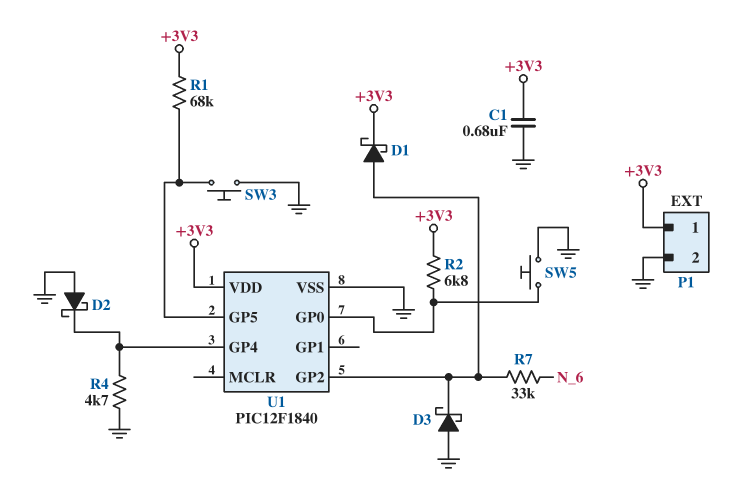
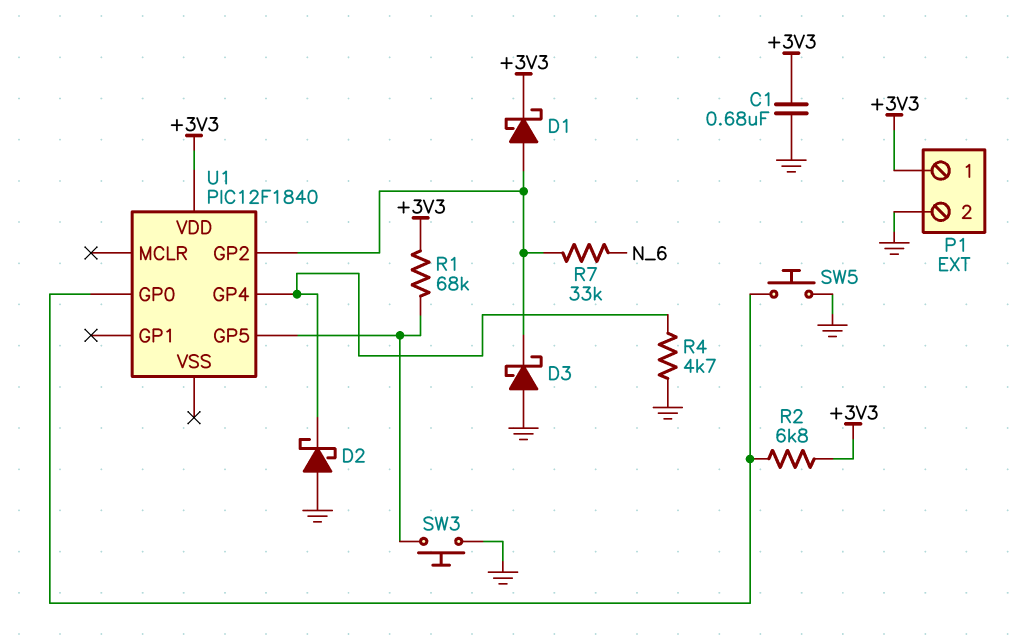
U1 pin VSS: GND -> none

